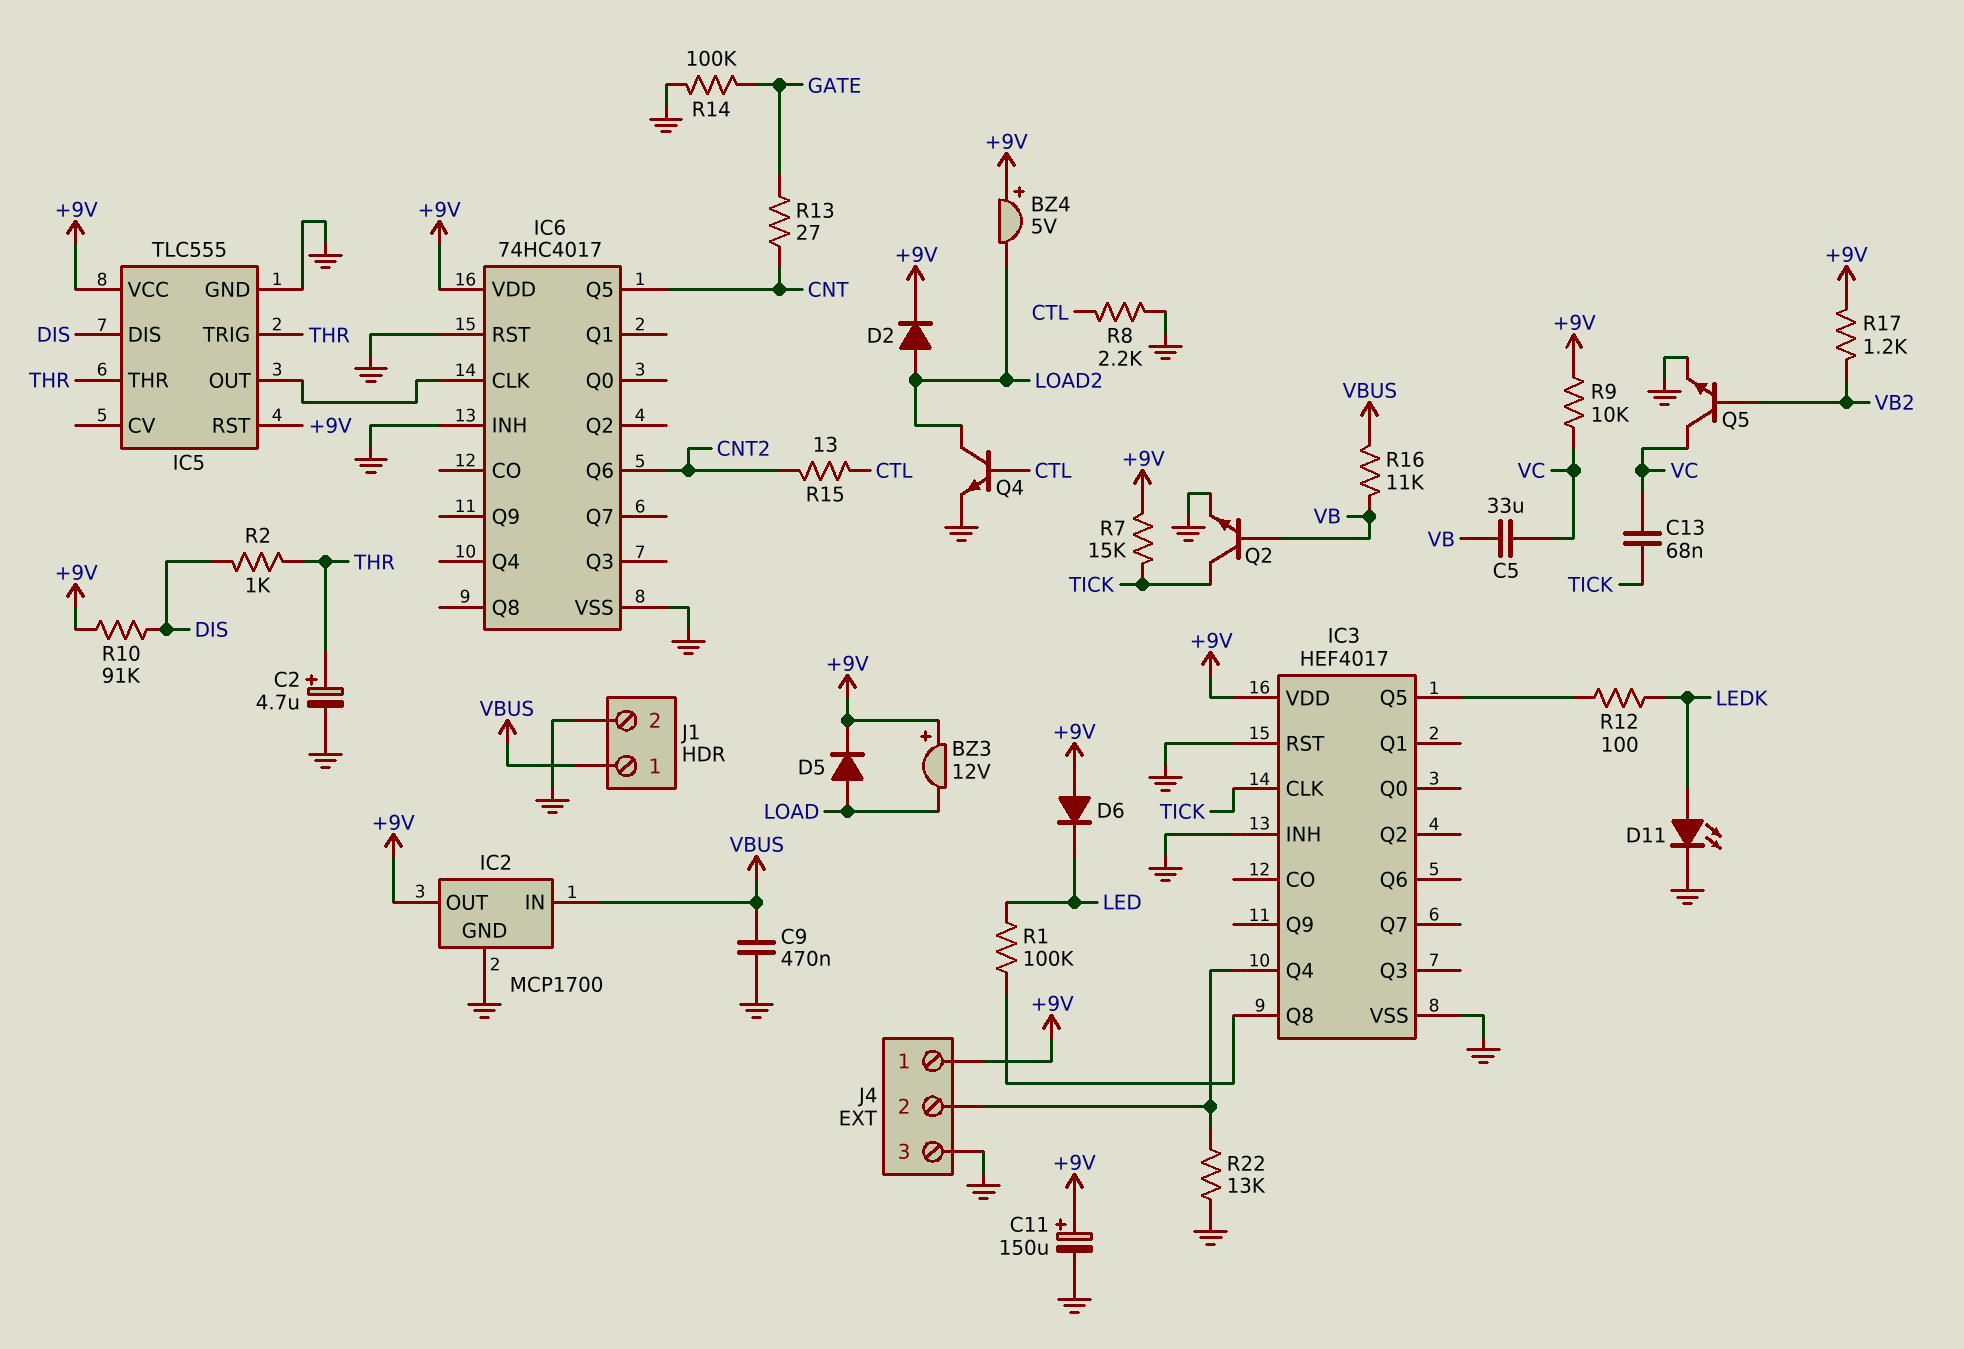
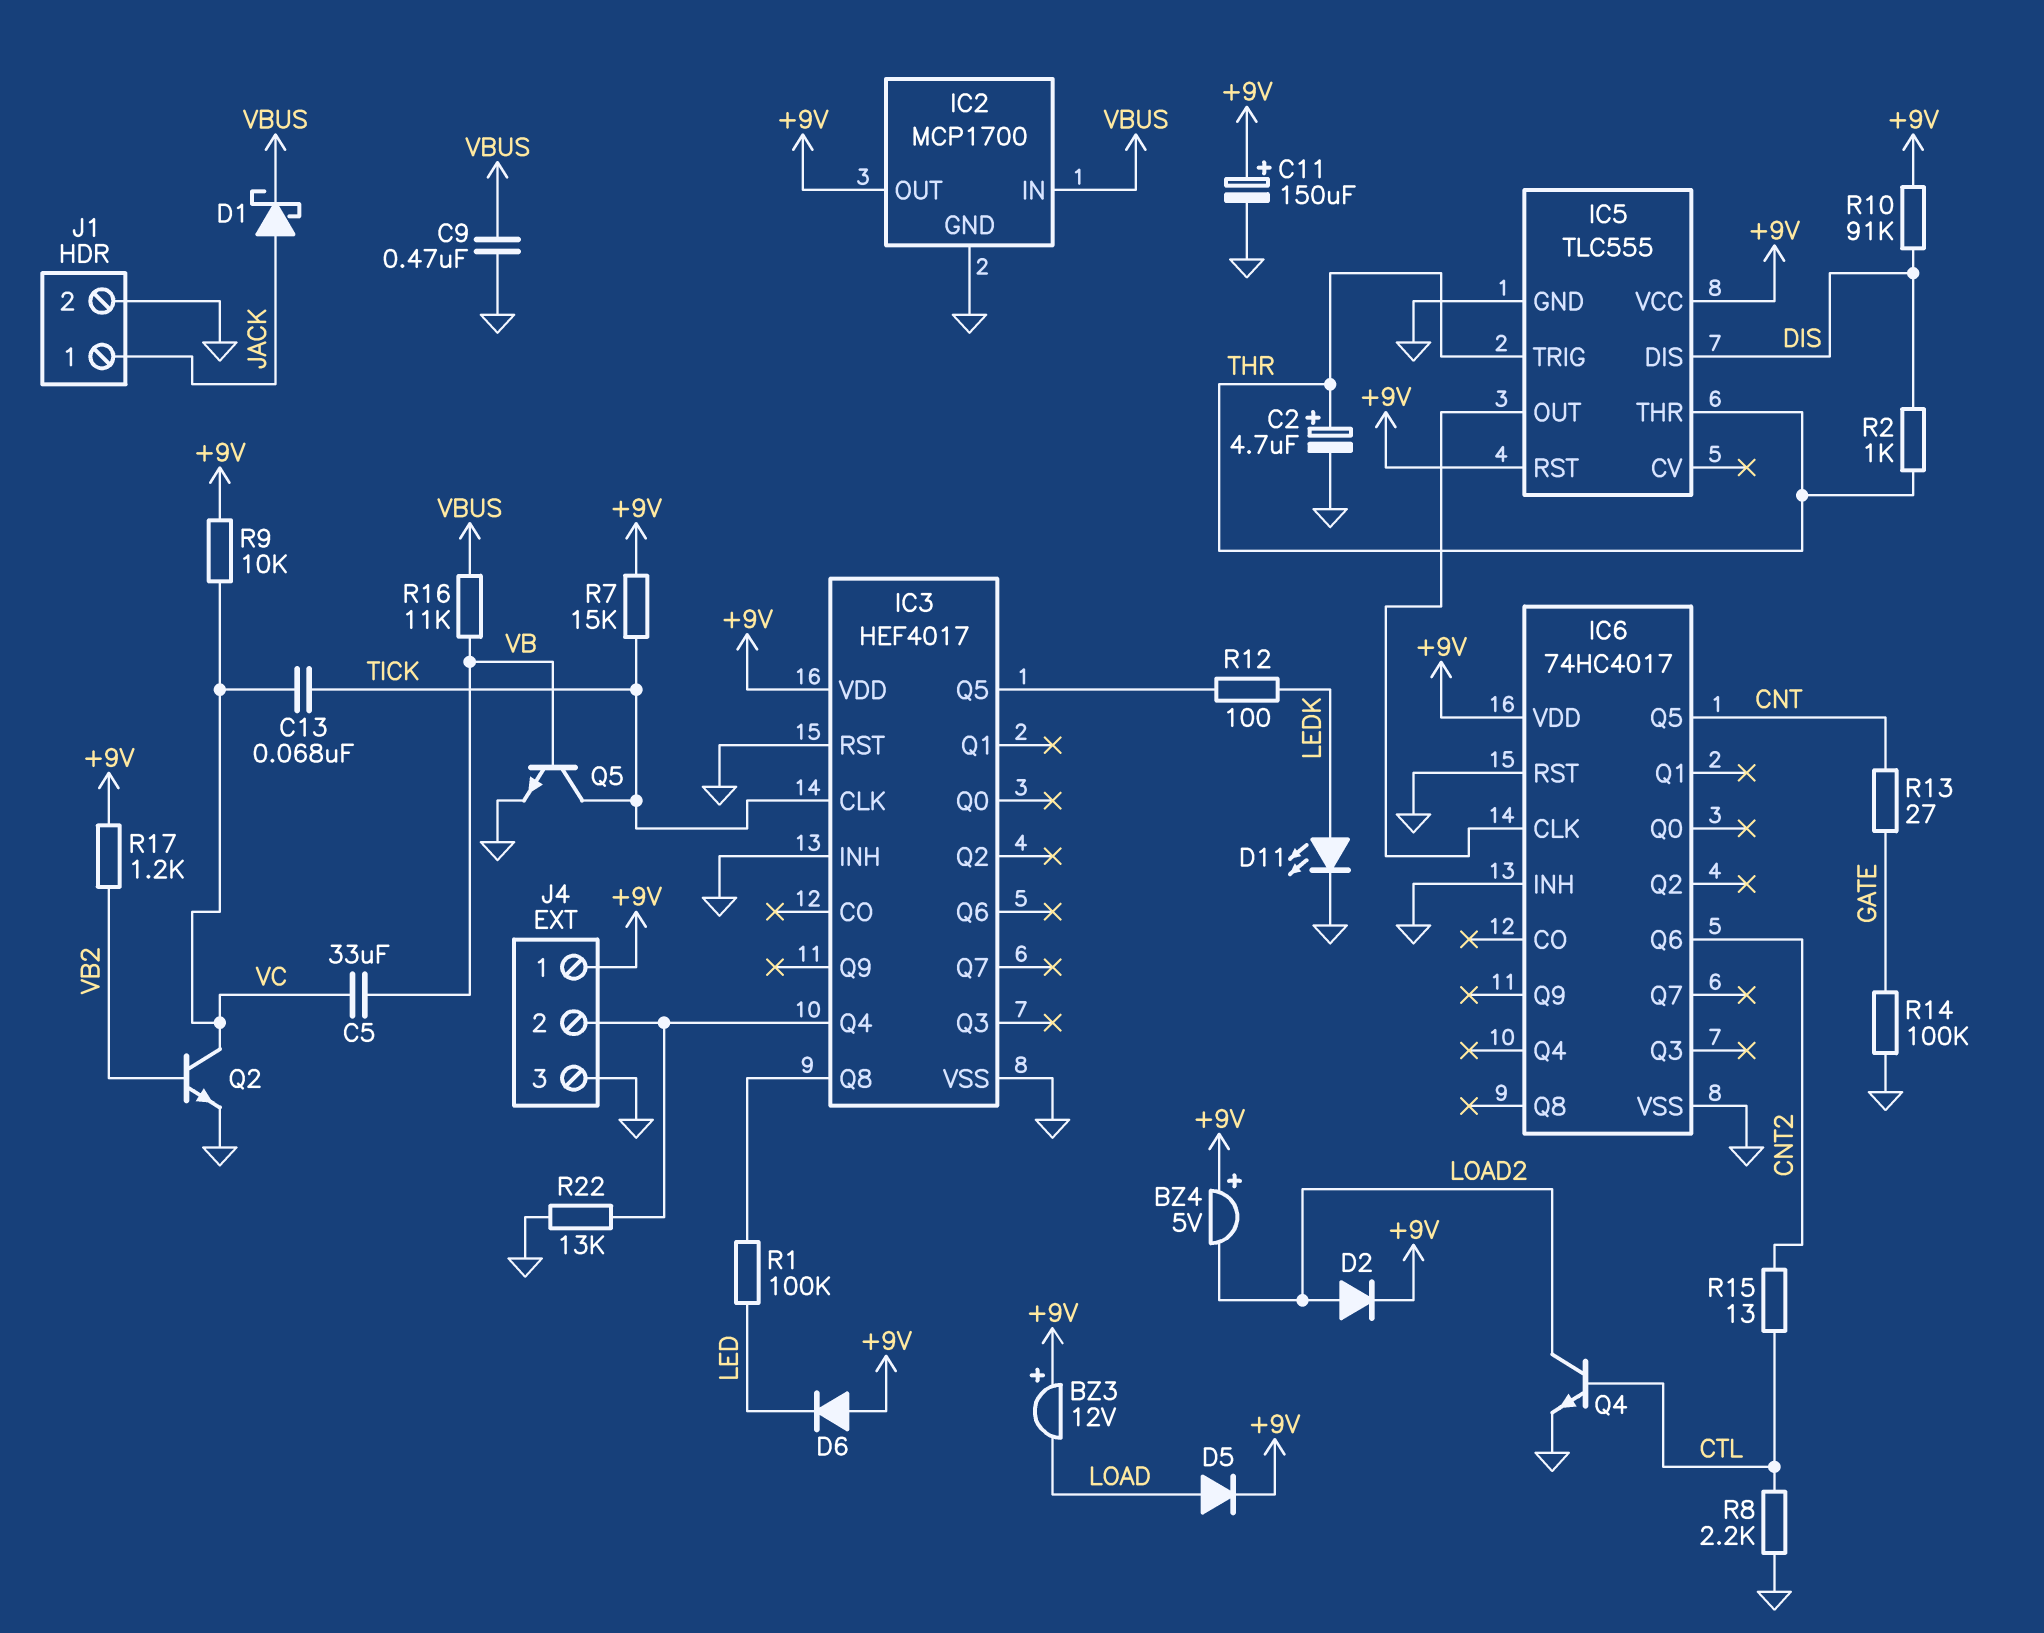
D1: none -> schottky (A JACK, K VBUS)
J1 pin 1: VBUS -> JACK
Q2: NPN (B VB, C TICK, E GND) -> NPN (B VB2, C VC, E GND)
Q5: NPN (B VB2, C VC, E GND) -> NPN (B VB, C TICK, E GND)

